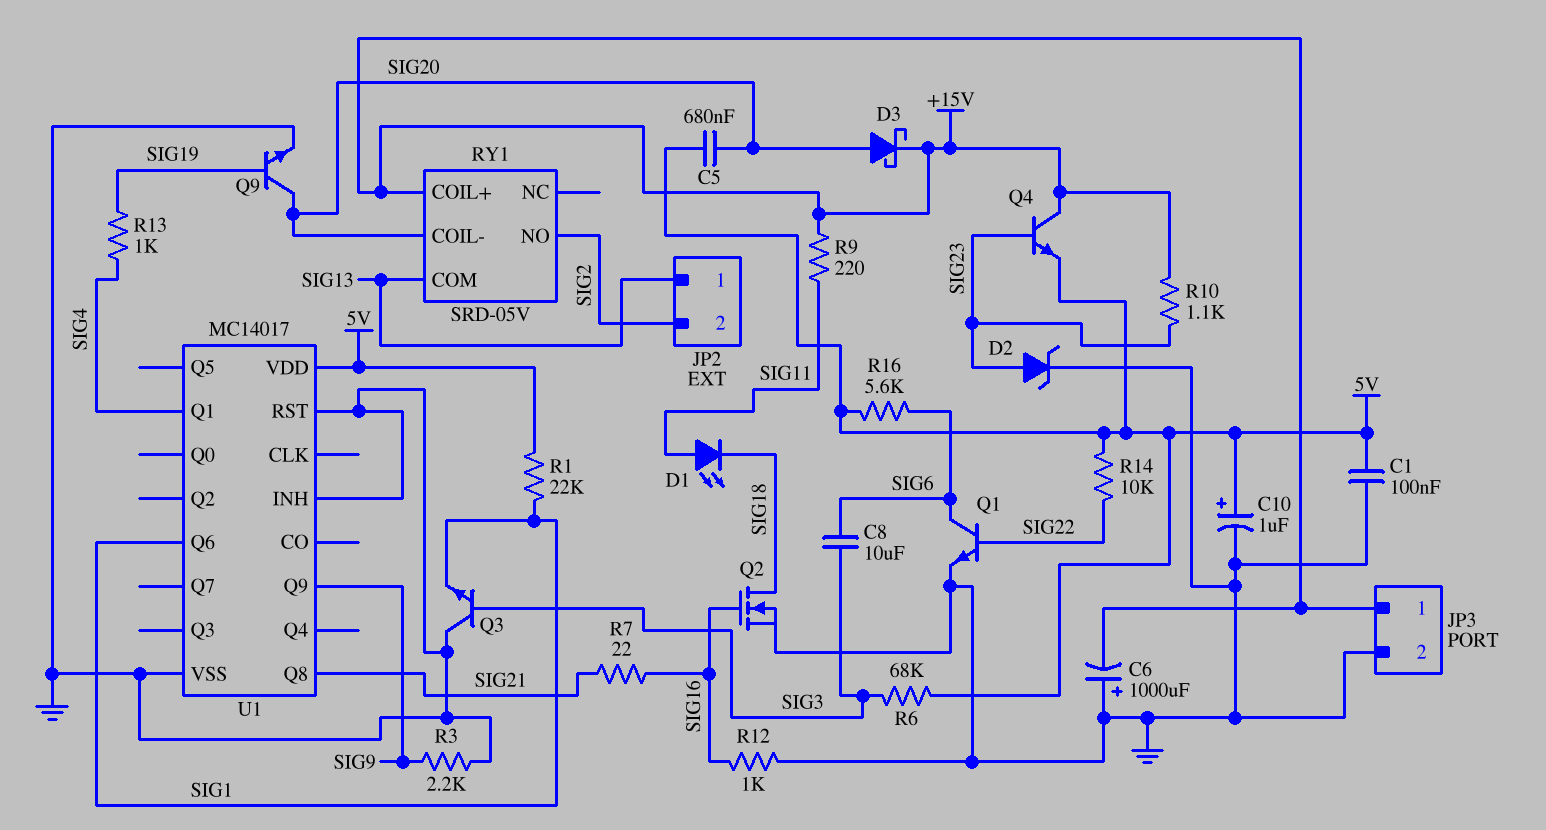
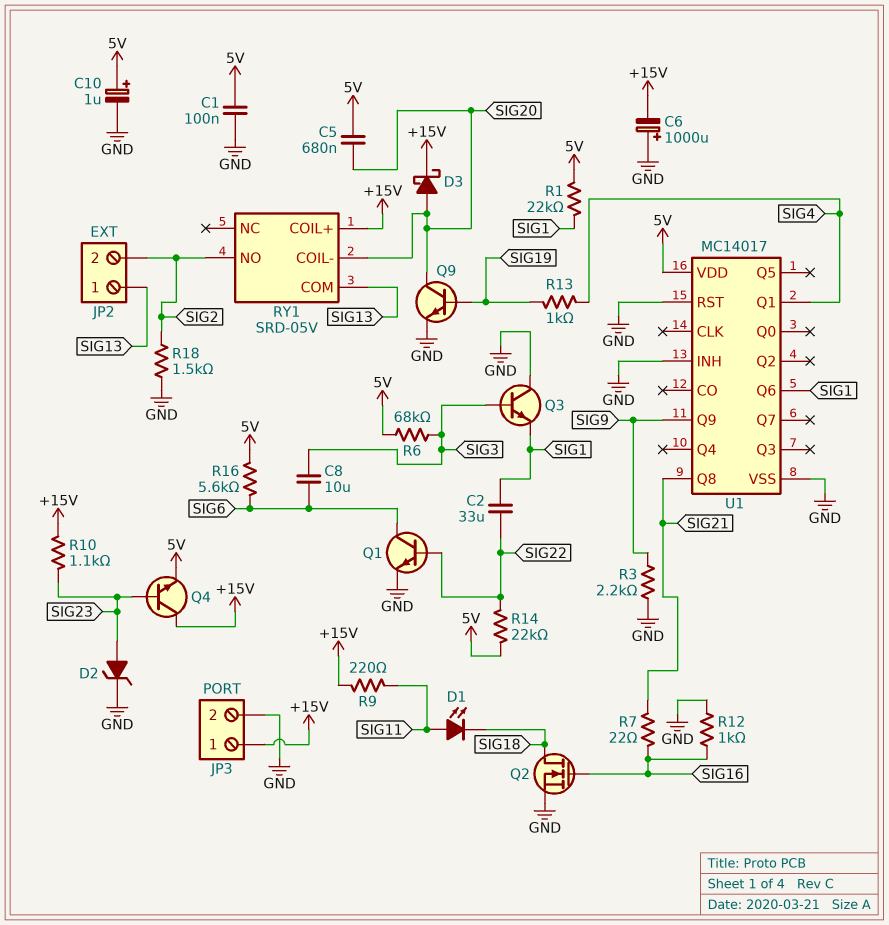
C2: none -> 33uF (SIG1, SIG22)
R14: 10k (5V, SIG22) -> 22k (5V, SIG22)
R18: none -> 1.5k (GND, SIG2)

